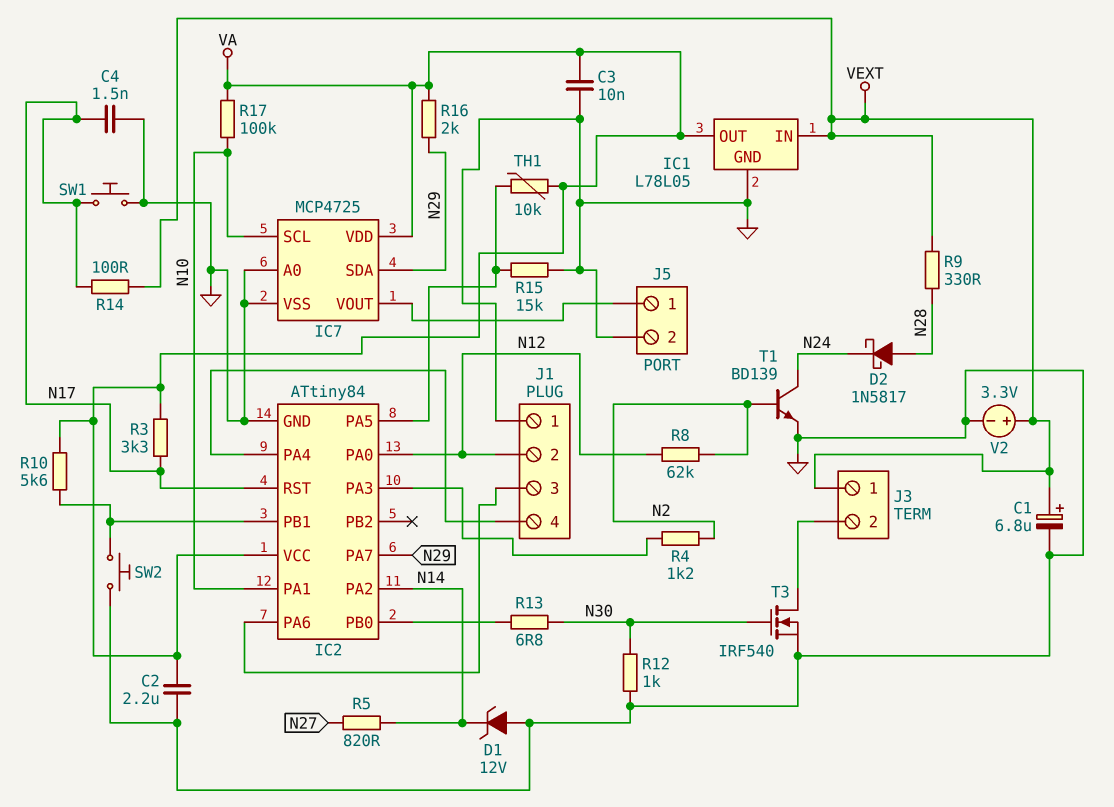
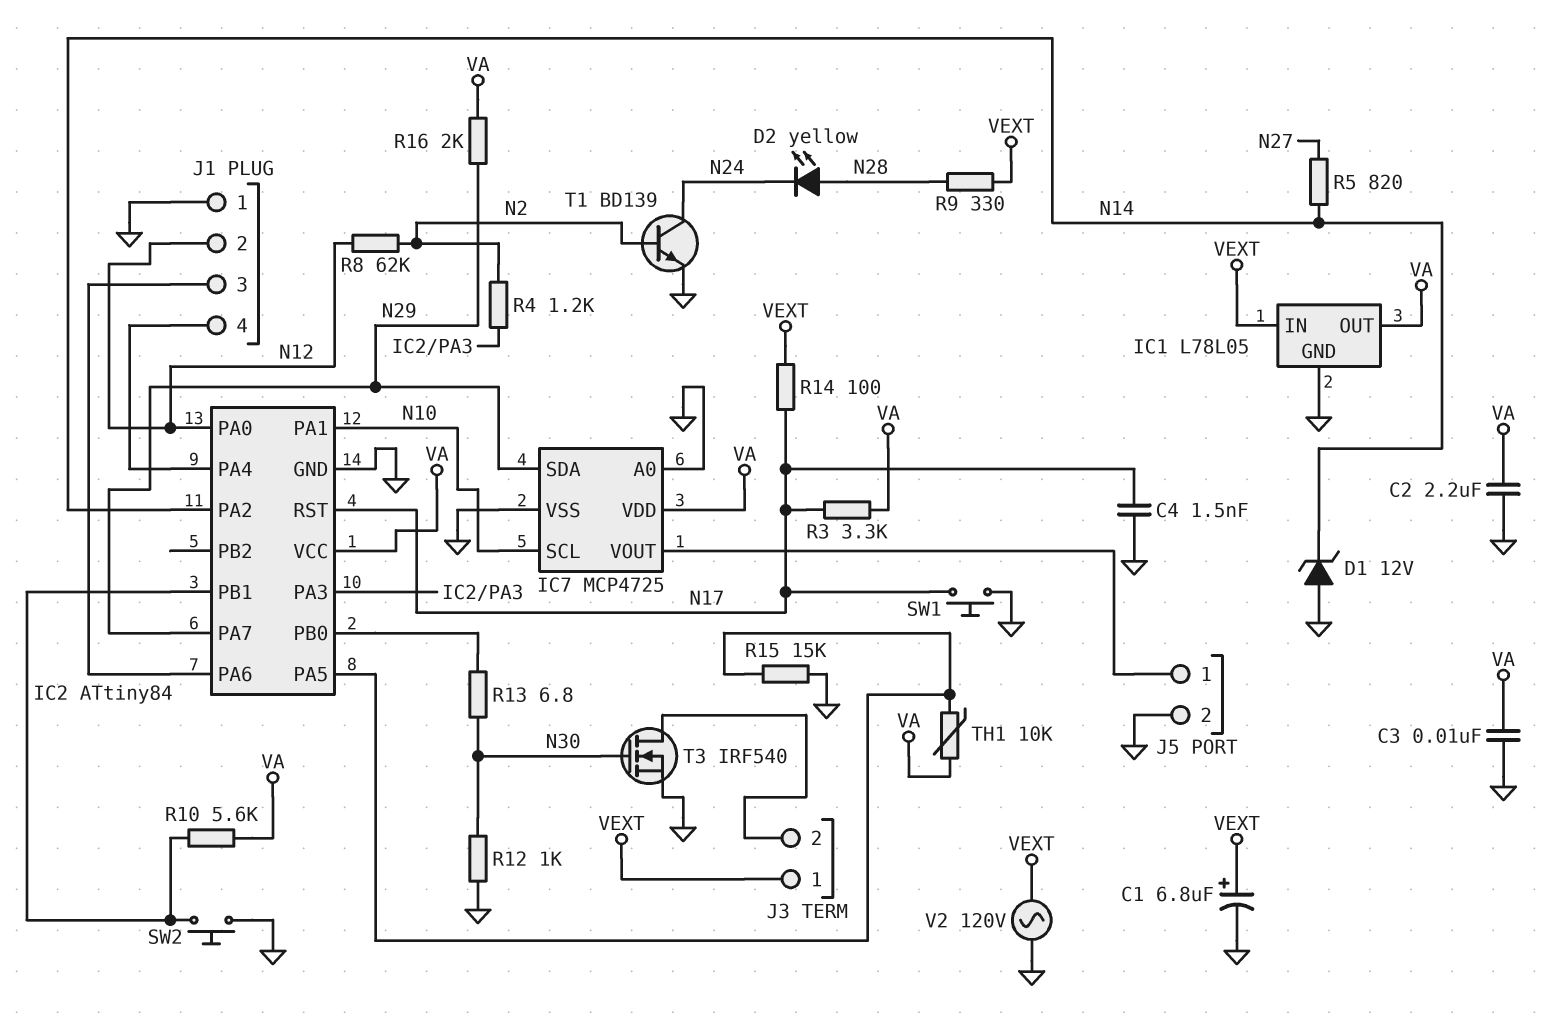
D2: schottky 1N5817 (A N28, K N24) -> LED yellow (A N28, K N24)
R17: 100k (N10, VA) -> none
V2: 3.3V (plus VEXT, minus GND) -> AC 120V (GND, VEXT)

